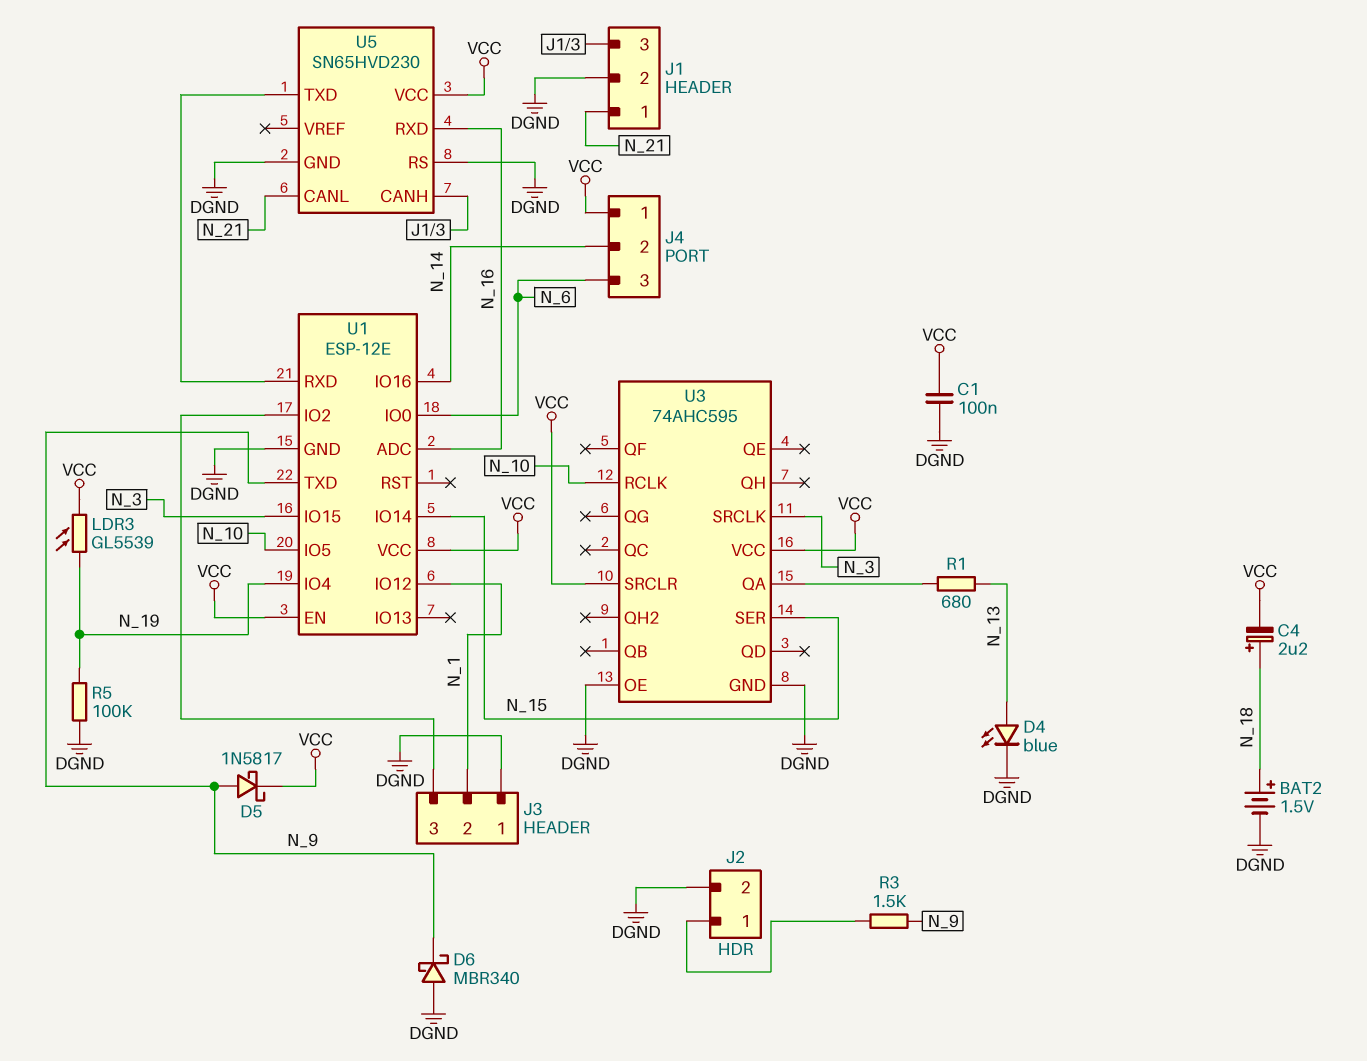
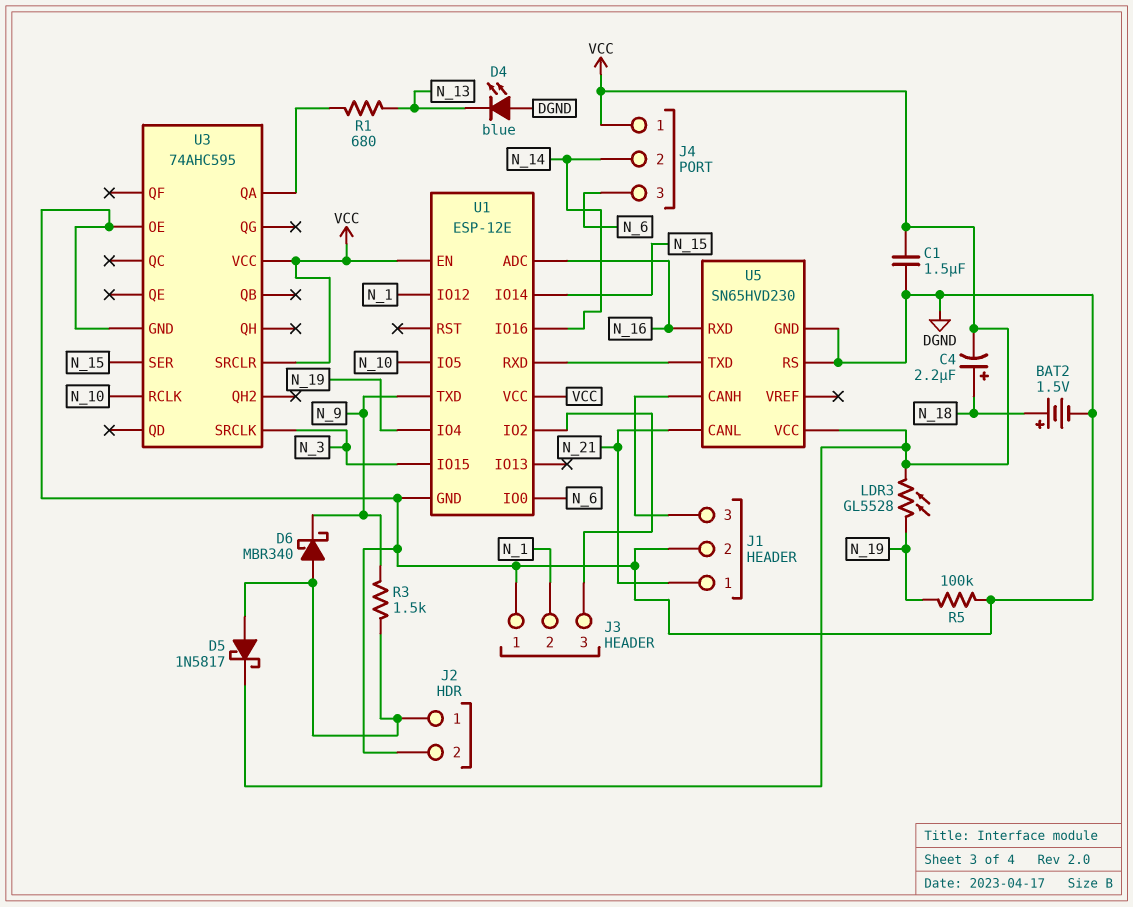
C1: 100nF (DGND, VCC) -> 1.5uF (DGND, VCC)
D4: LED blue (A N_13, K DGND) -> LED blue (A DGND, K N_13)
D5: schottky 1N5817 (A N_9, K VCC) -> schottky 1N5817 (A J2/1, K VCC)
D6: schottky MBR340 (A DGND, K N_9) -> schottky MBR340 (A J2/1, K N_9)
LDR3: GL5539 (N_19, VCC) -> GL5528 (N_19, VCC)

